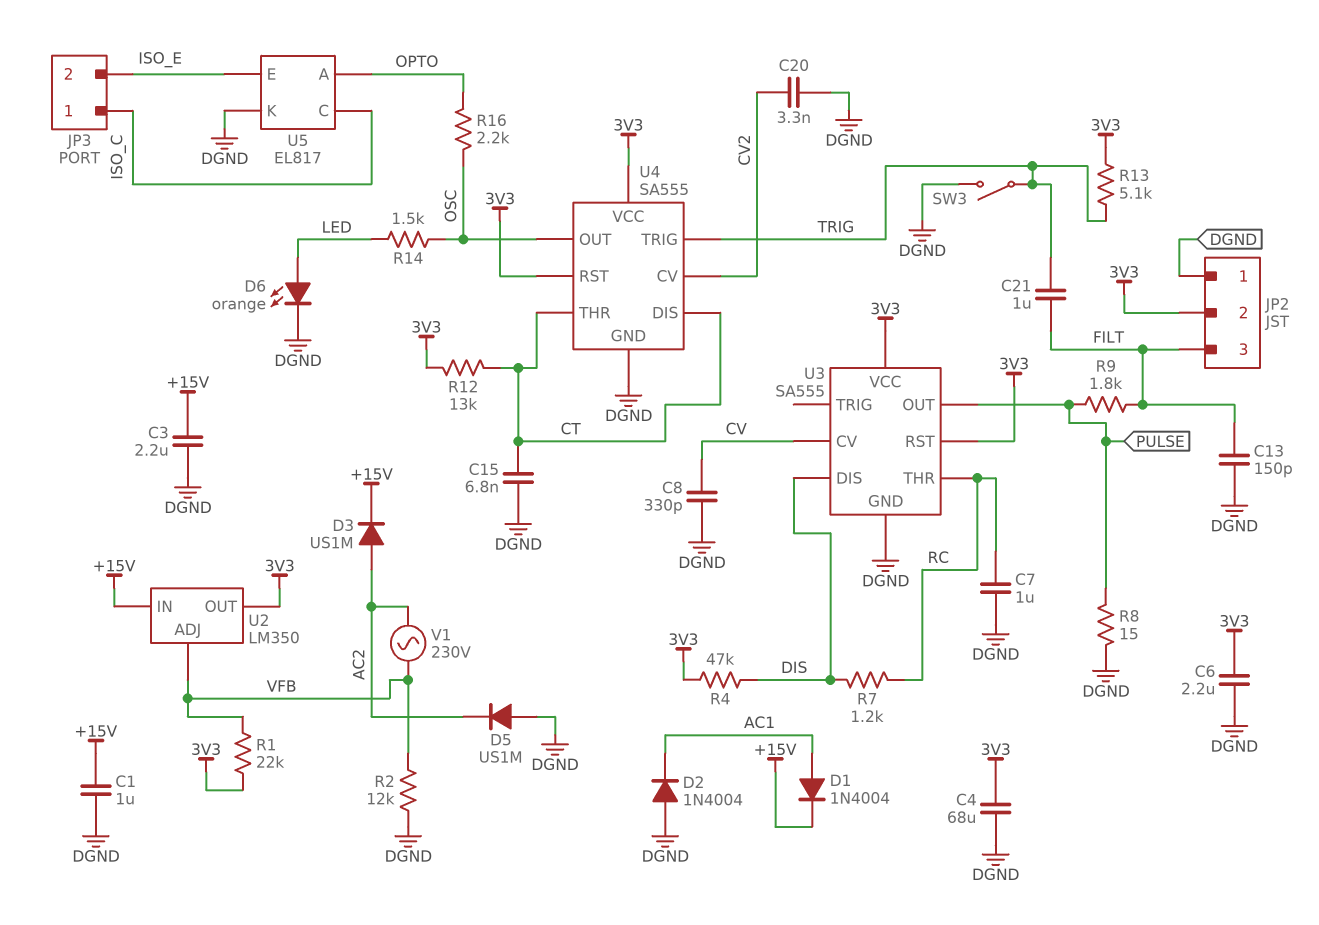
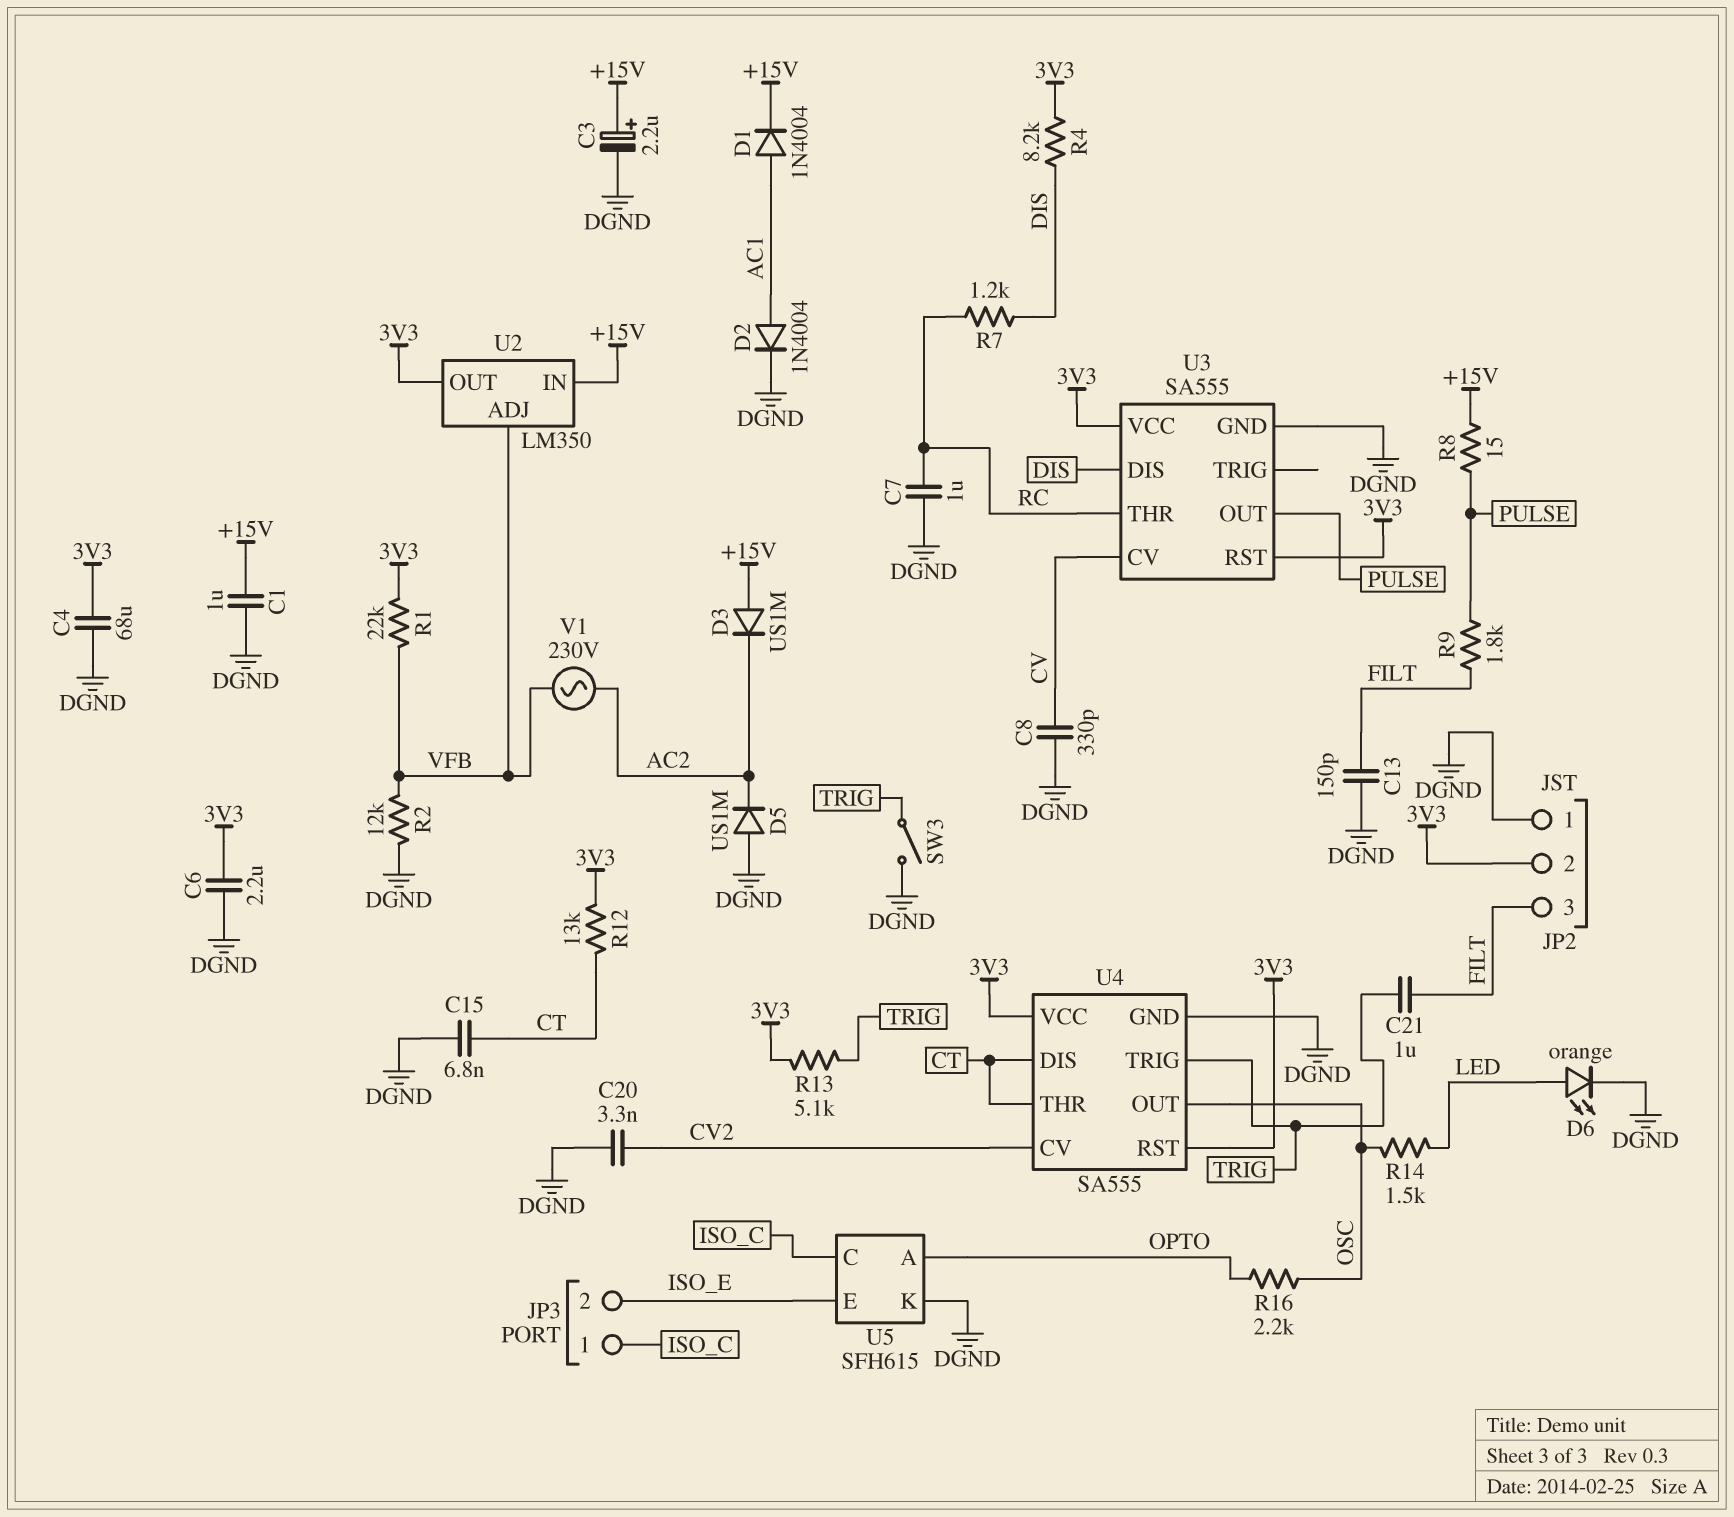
C3: 2.2uF (+15V, DGND) -> 2.2uF (plus +15V, minus DGND)
D2: diode 1N4004 (A DGND, K AC1) -> diode 1N4004 (A AC1, K DGND)
D3: diode US1M (A AC2, K +15V) -> diode US1M (A +15V, K AC2)
R4: 47k (3V3, DIS) -> 8.2k (3V3, DIS)
R8: 15 (DGND, PULSE) -> 15 (+15V, PULSE)
U5: EL817 -> SFH615

